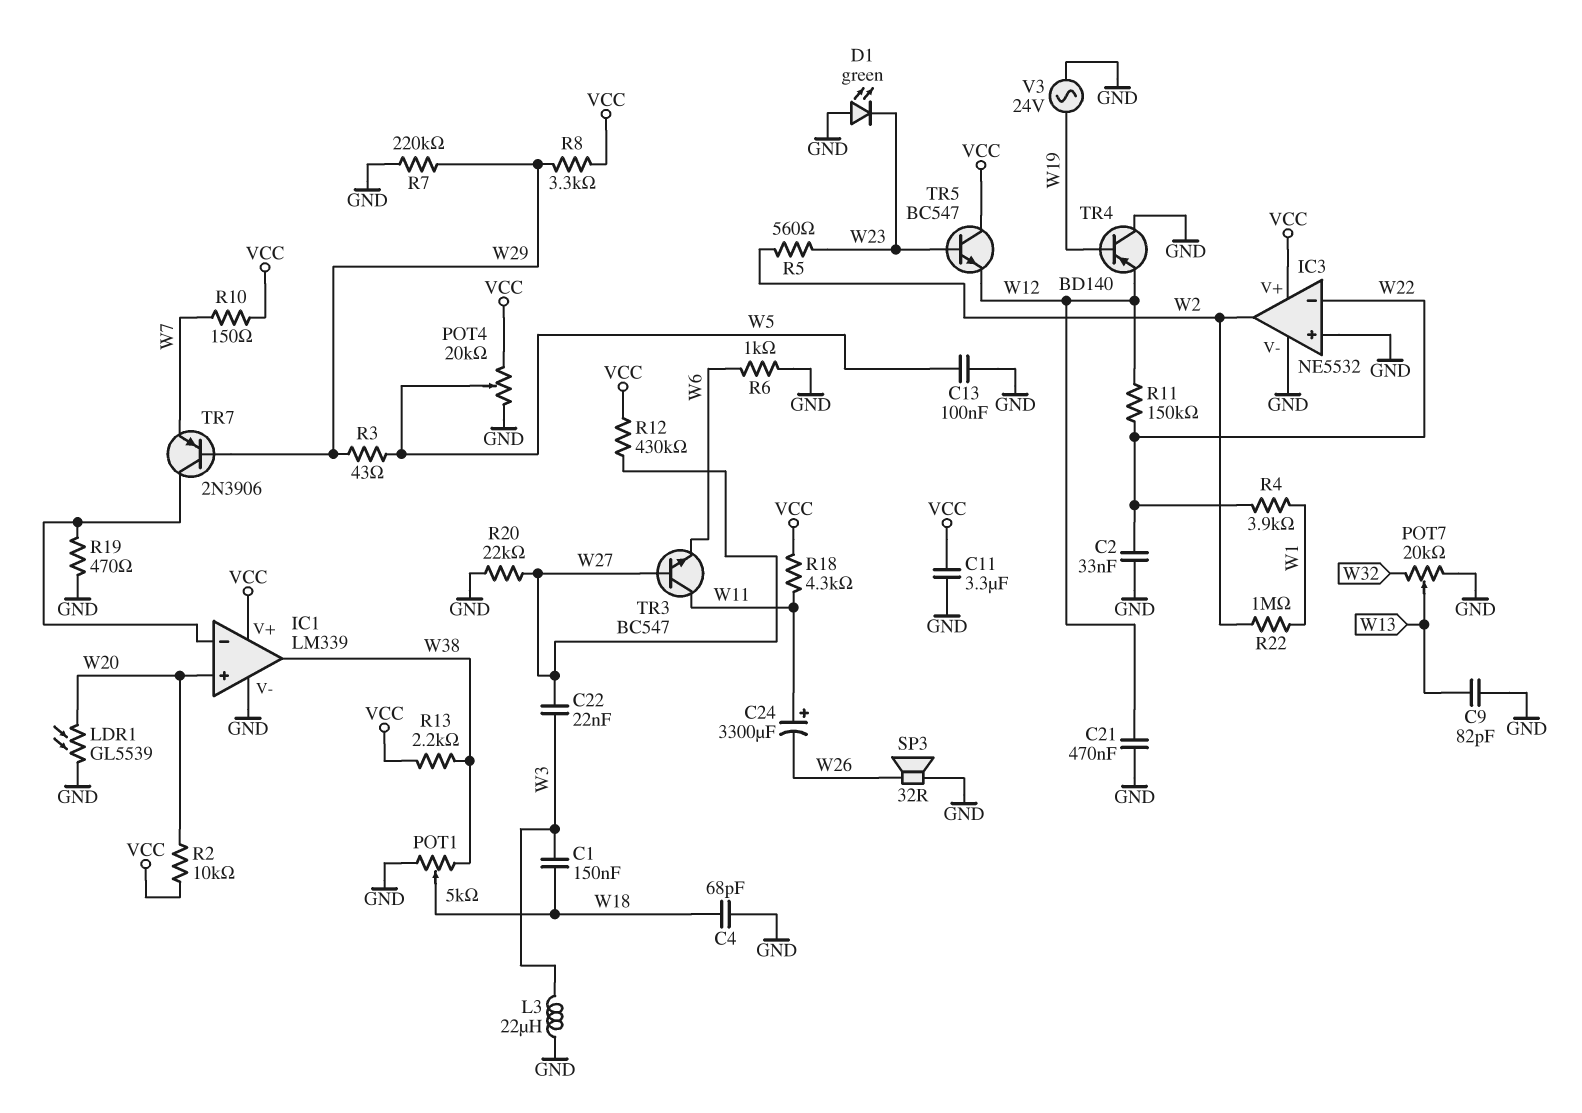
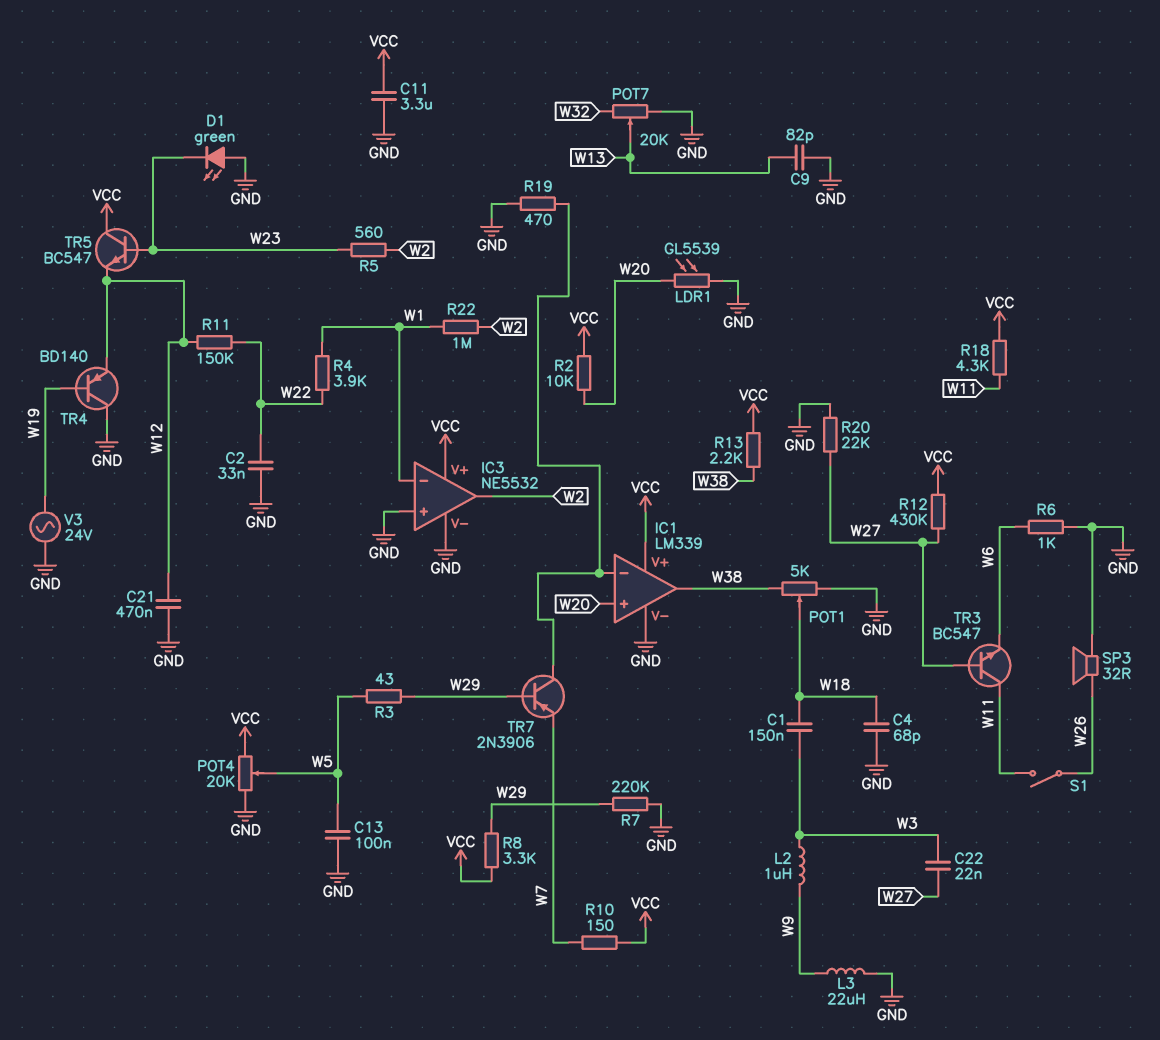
C24: 3300uF (plus W11, minus W26) -> none
IC3 pin in-: W22 -> W1
L2: none -> 1uH (W3, W9)
L3: 22uH (GND, W3) -> 22uH (GND, W9)
S1: none -> switch (W11, W26)

